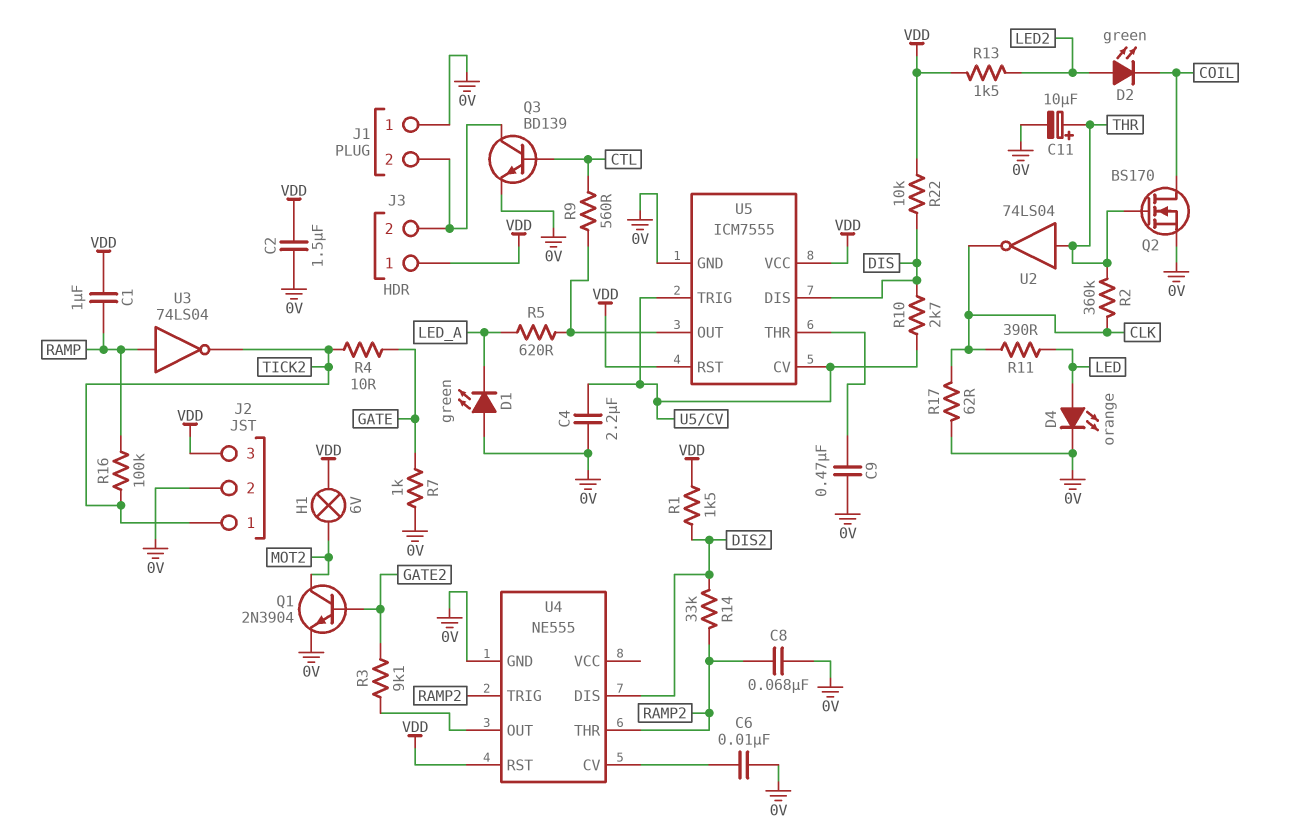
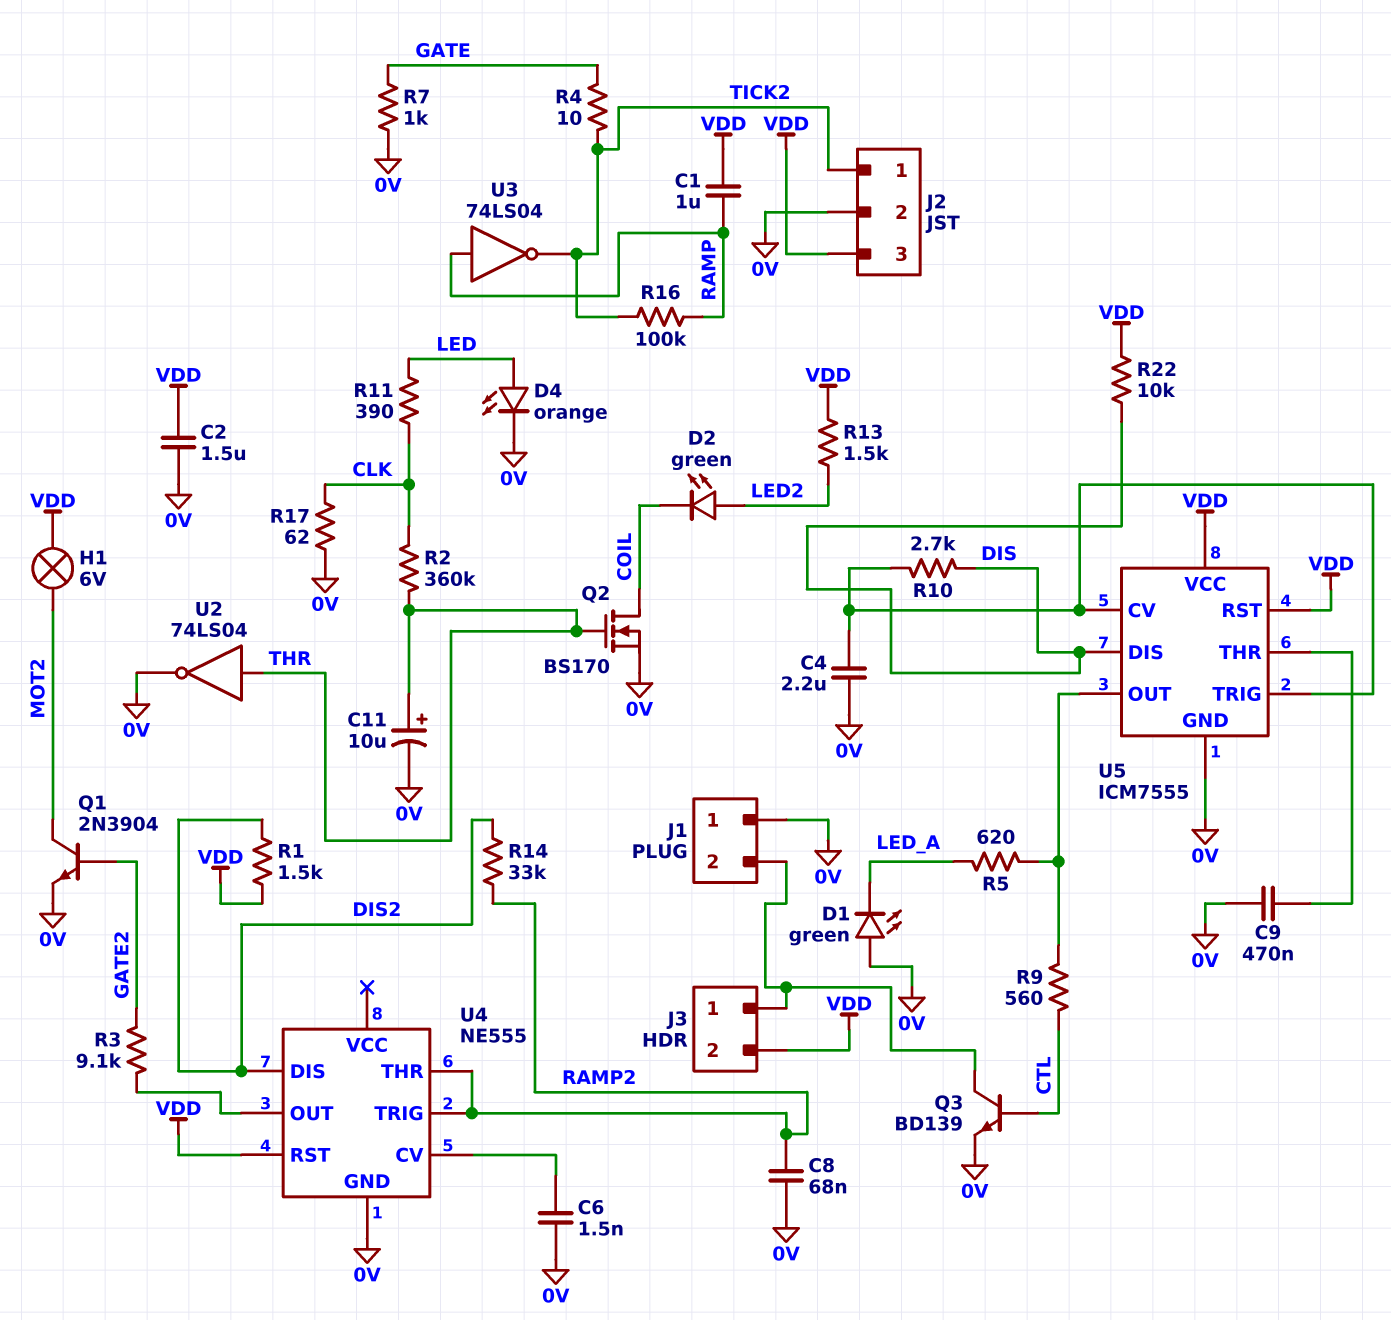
C6: 10nF (0V, U4/CV) -> 1.5nF (0V, U4/CV)
J3 pin 1: VDD -> J1/2
J3 pin 2: J1/2 -> VDD
U2: NOT 74LS04 (in THR, out CLK) -> NOT 74LS04 (in THR, out 0V)

